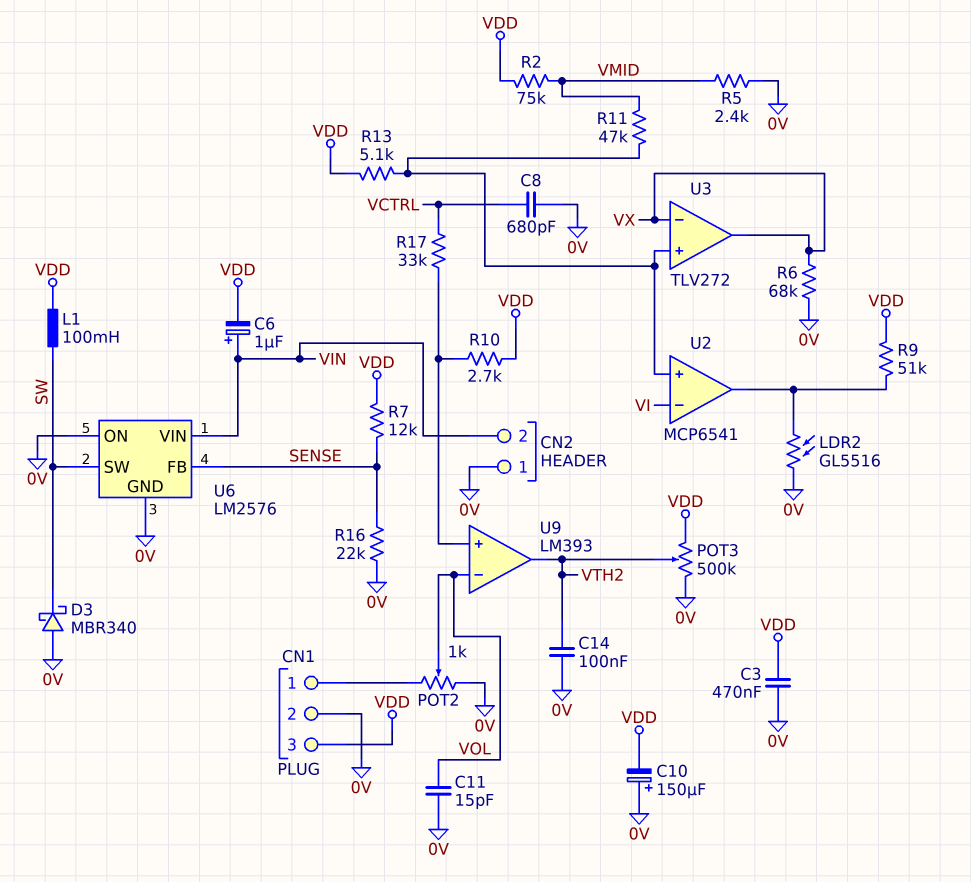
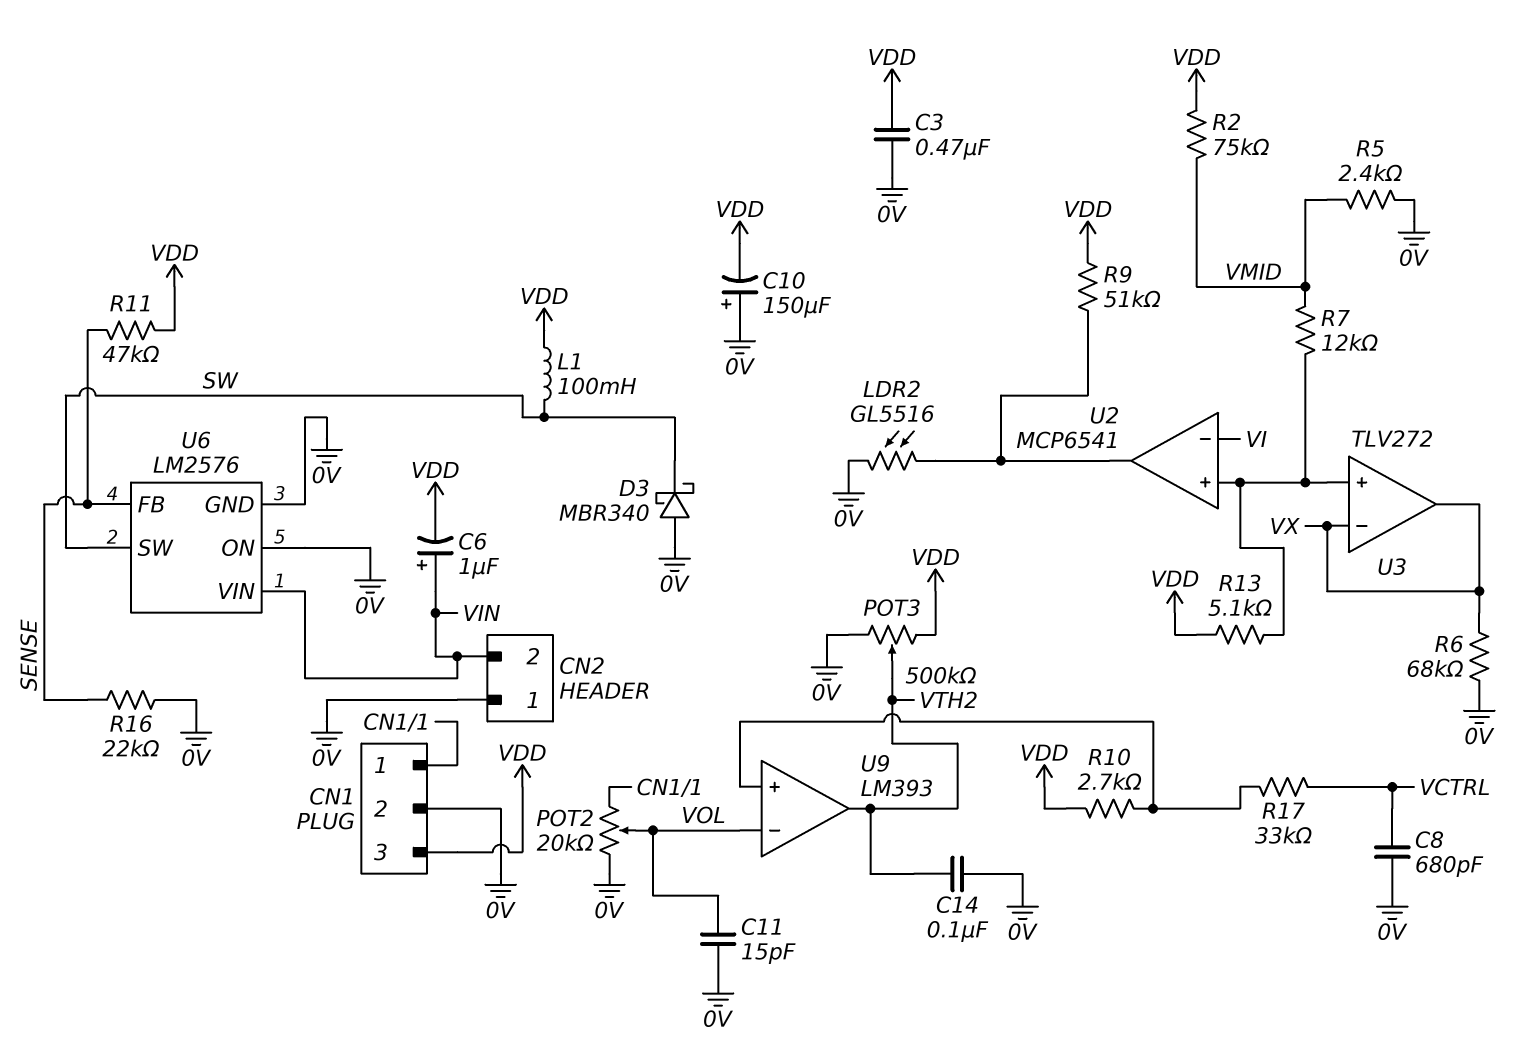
POT2: 1k (0V, CN1/1, wiper VOL) -> 20k (0V, CN1/1, wiper VOL)
R7: 12k (SENSE, VDD) -> 12k (U2/in+, VMID)
R11: 47k (U2/in+, VMID) -> 47k (SENSE, VDD)

